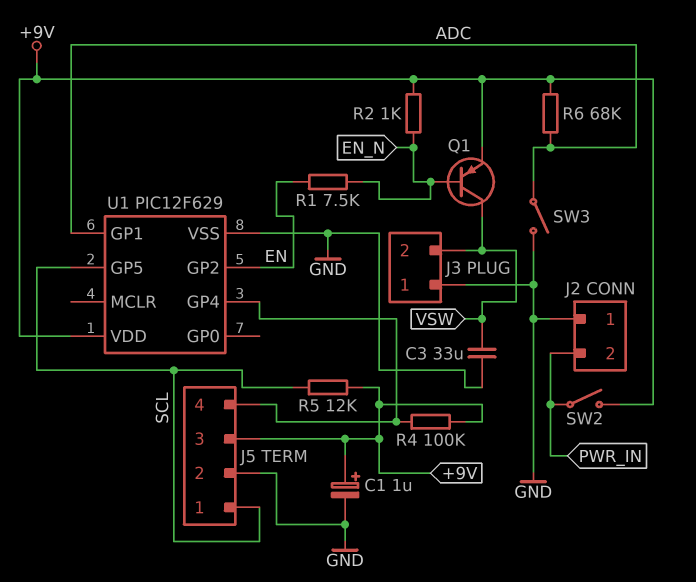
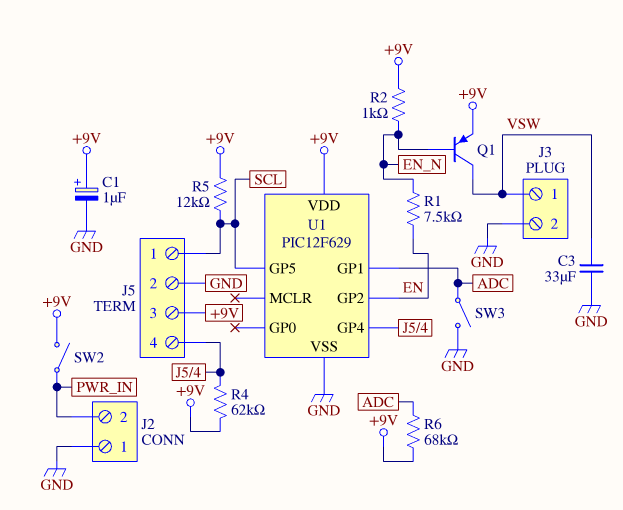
J3 pin 1: GND -> VSW
J3 pin 2: VSW -> GND
R4: 100k (+9V, J5/4) -> 62k (+9V, J5/4)

